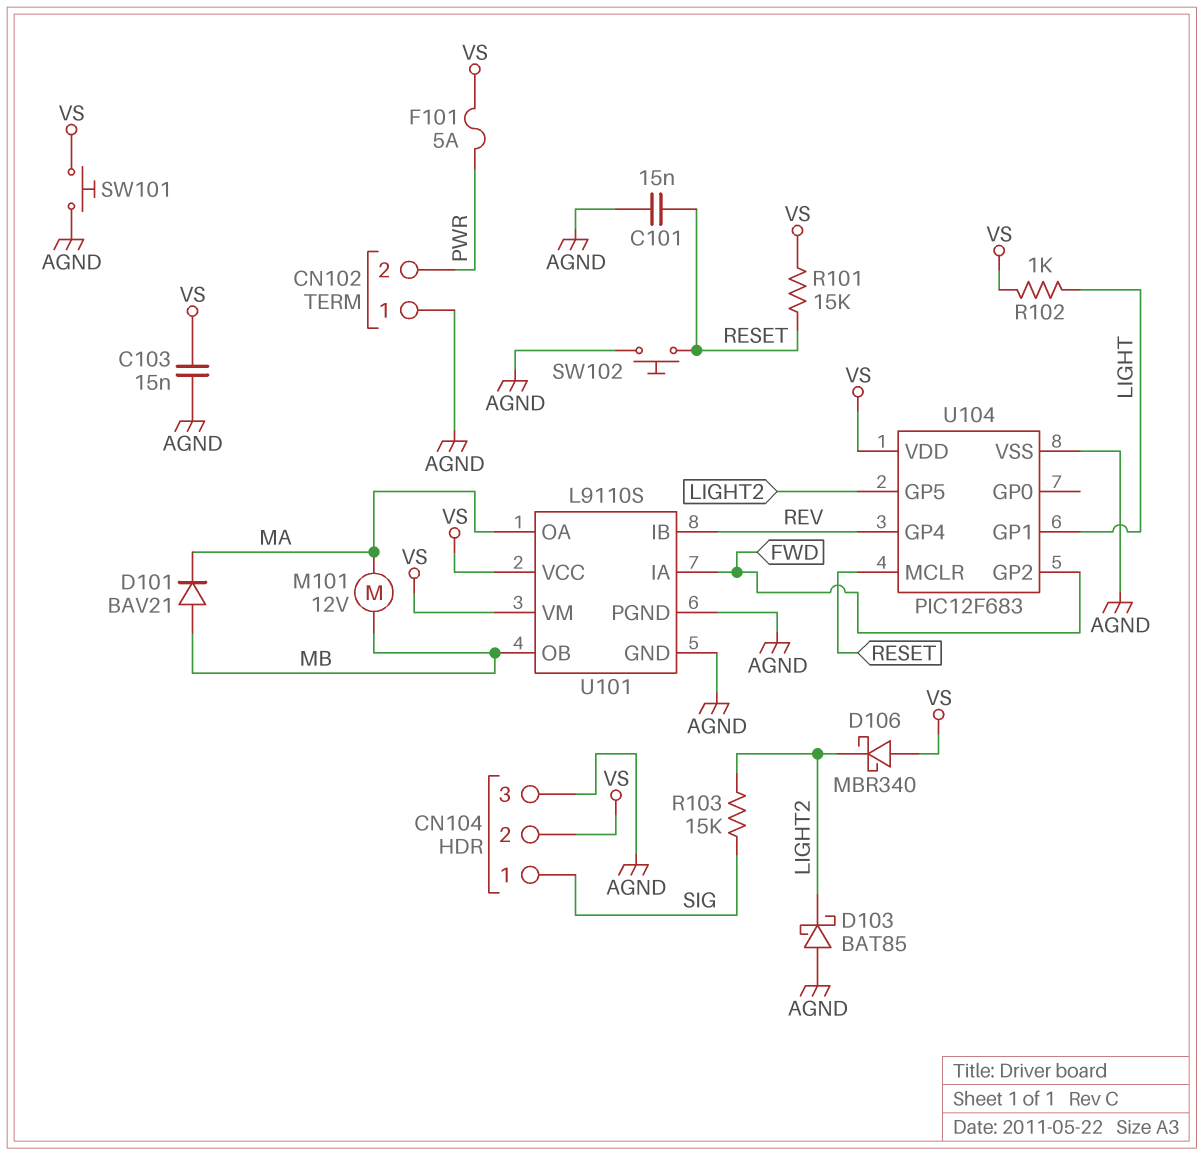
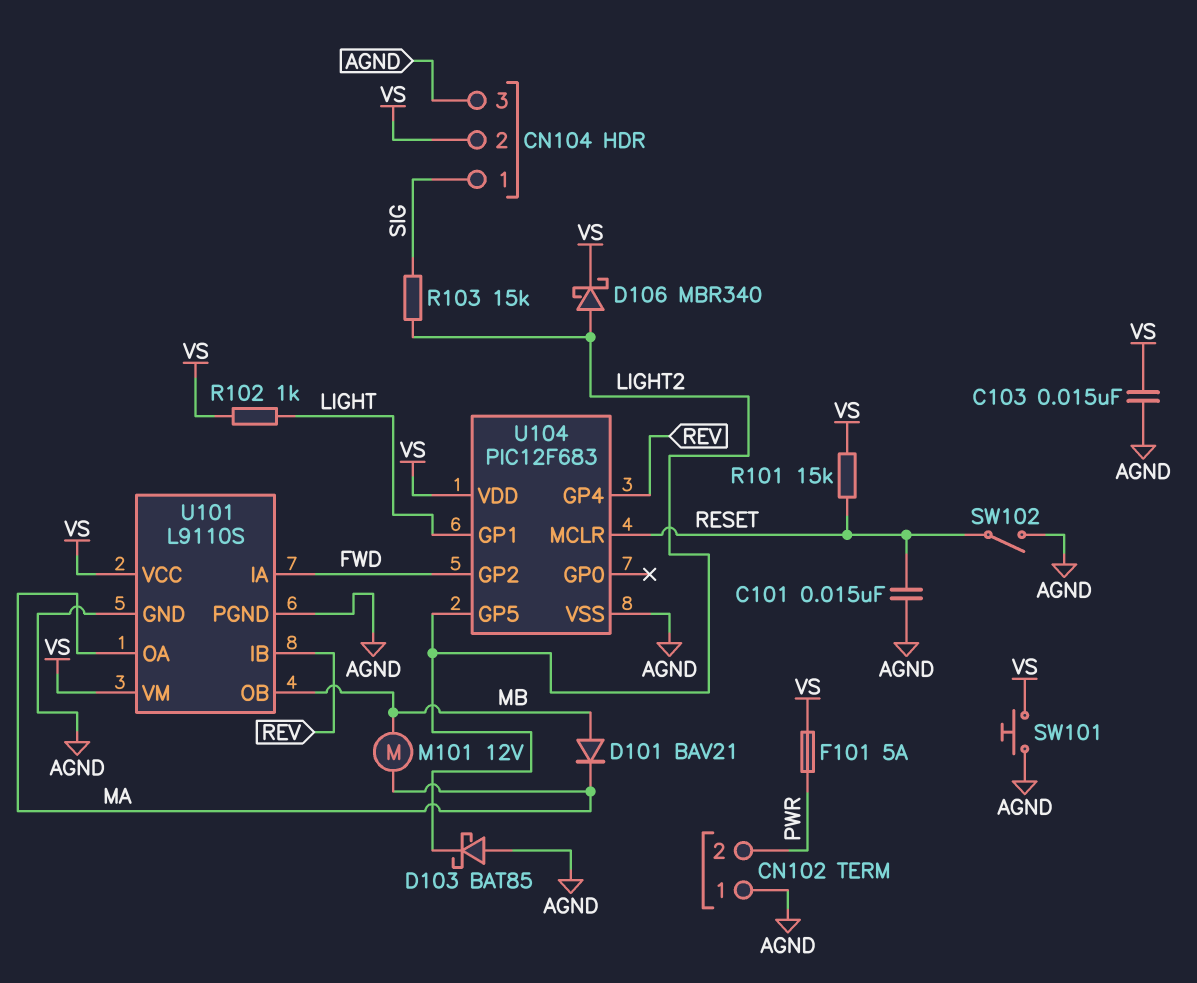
D106: schottky MBR340 (A VS, K LIGHT2) -> schottky MBR340 (A LIGHT2, K VS)
SW102: button (AGND, RESET) -> switch (AGND, RESET)

